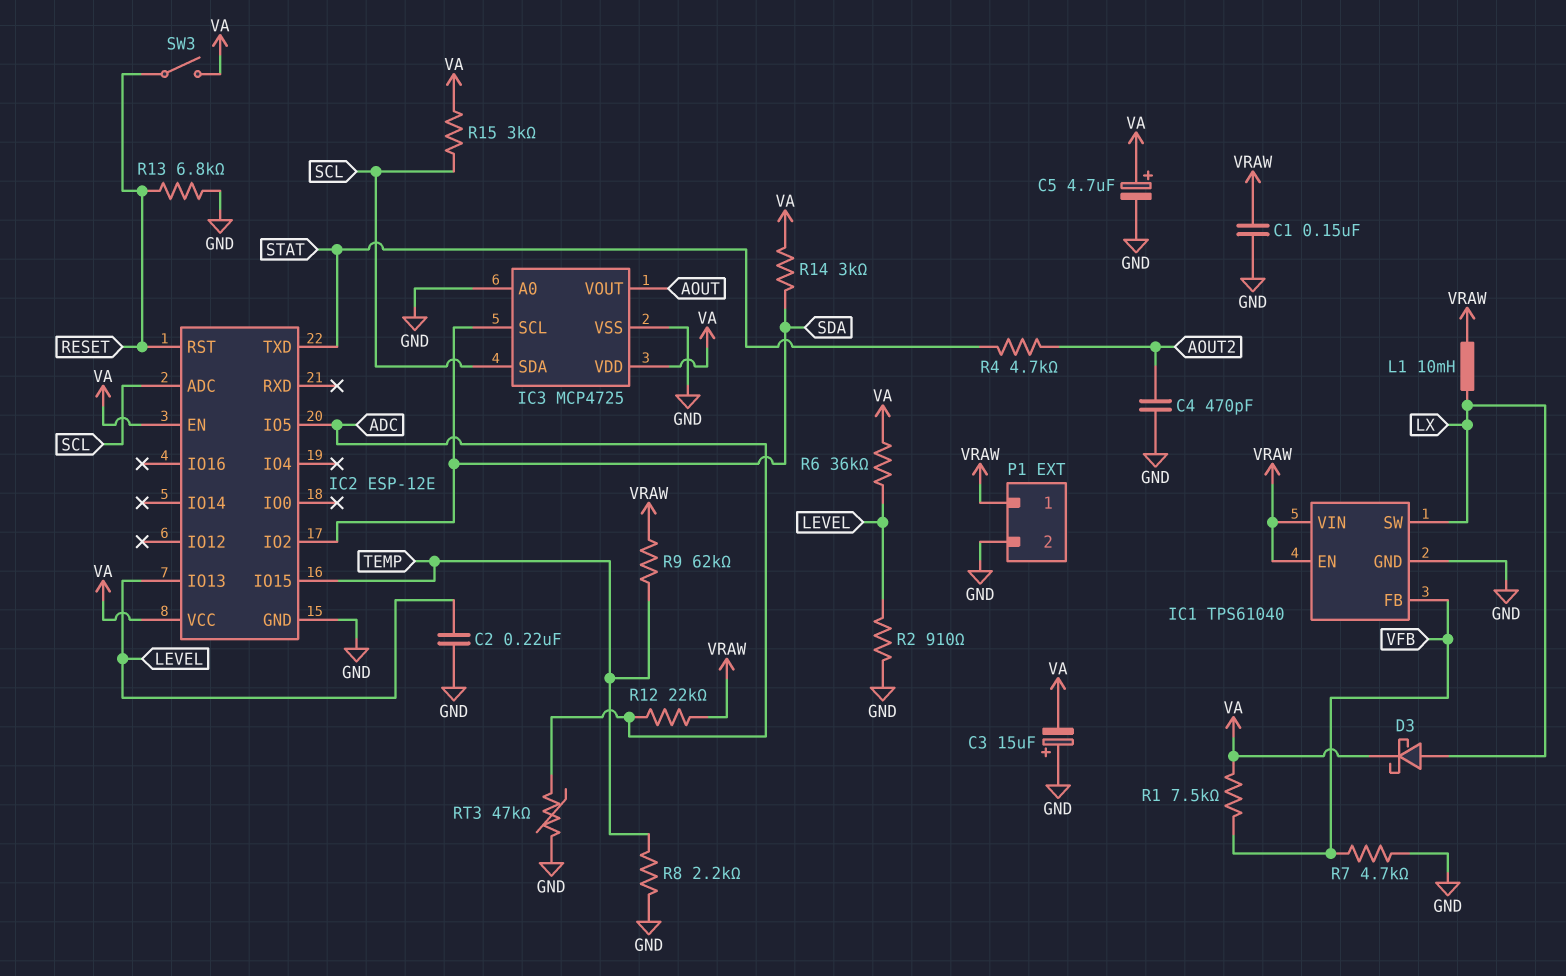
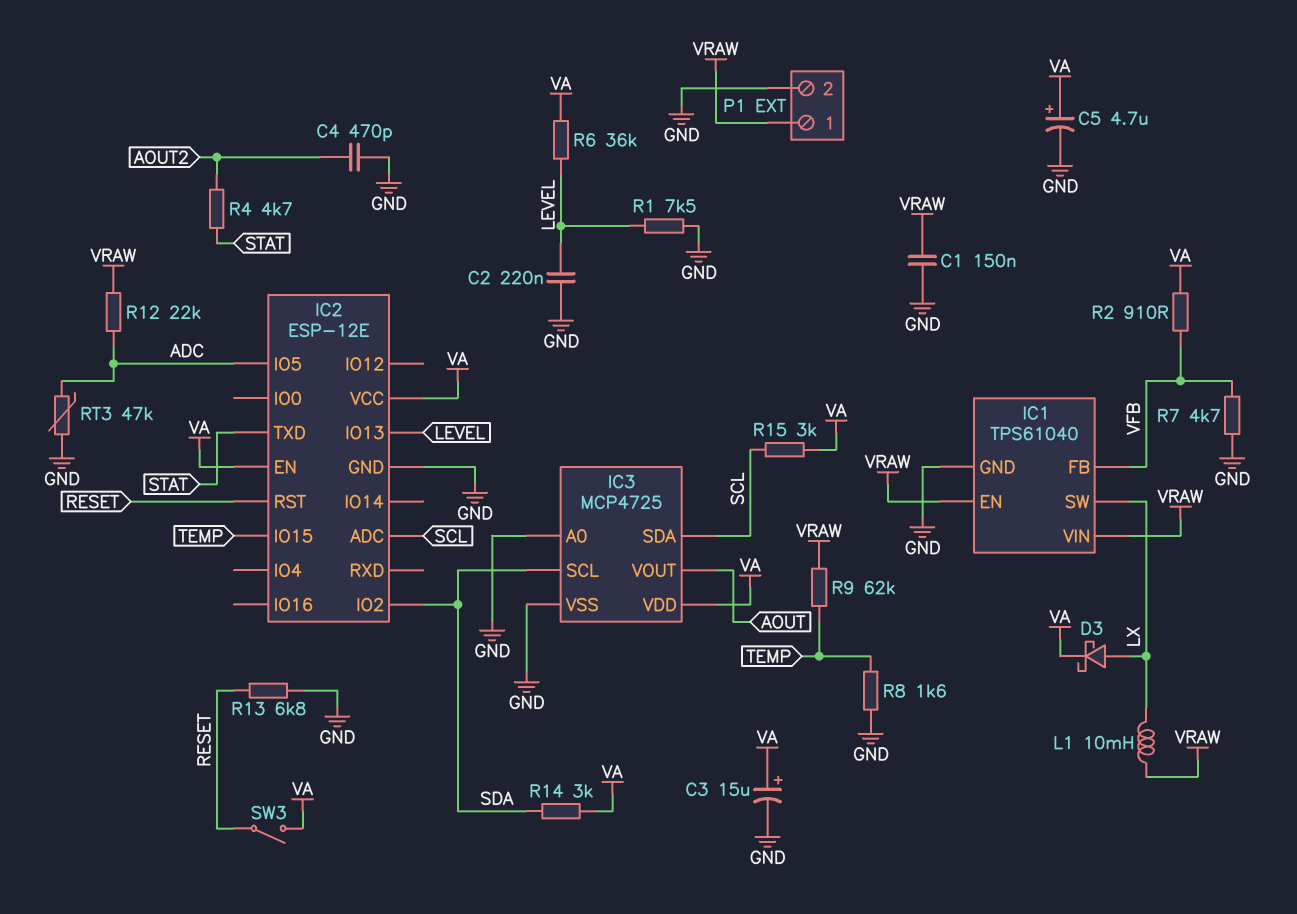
C3: 15uF (plus GND, minus VA) -> 15uF (plus VA, minus GND)
R1: 7.5k (VA, VFB) -> 7.5k (GND, LEVEL)
R2: 910 (GND, LEVEL) -> 910 (VA, VFB)
R8: 2.2k (GND, TEMP) -> 1.6k (GND, TEMP)

